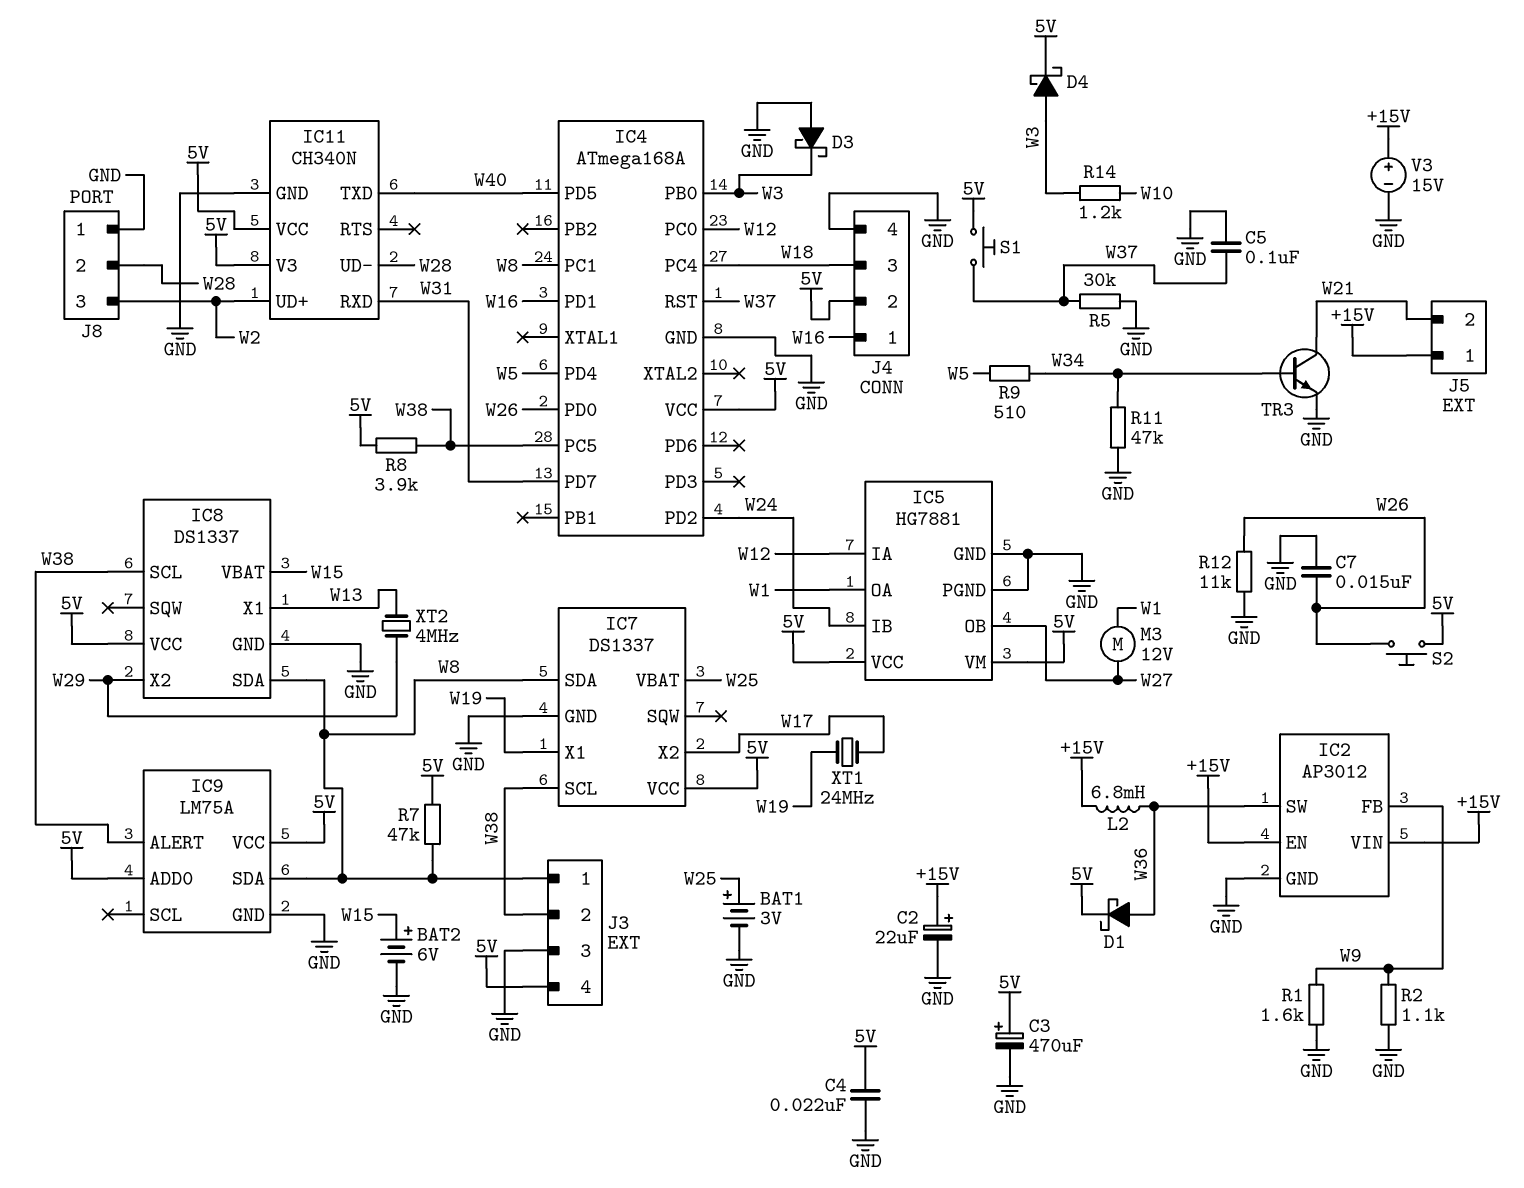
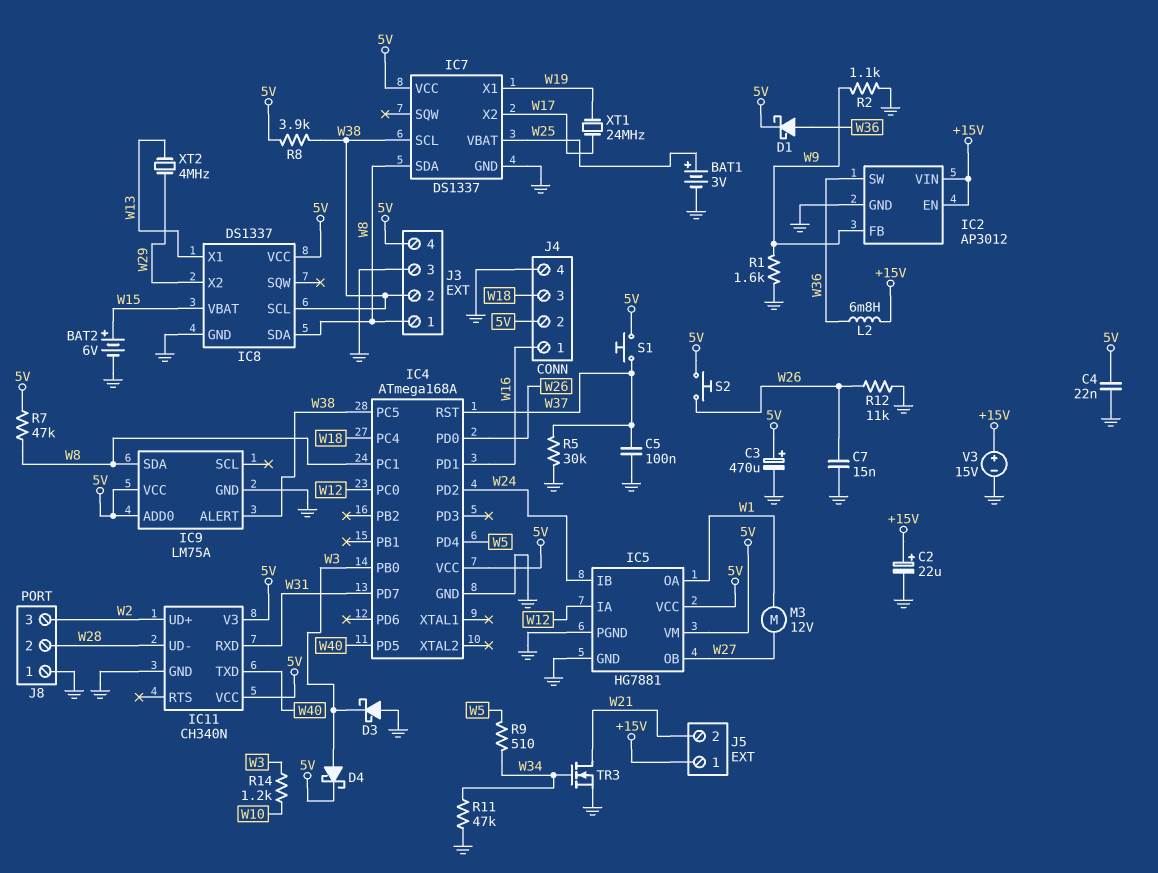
TR3: NPN (B W34, C W21, E GND) -> NMOS (G W34, D W21, S GND)

